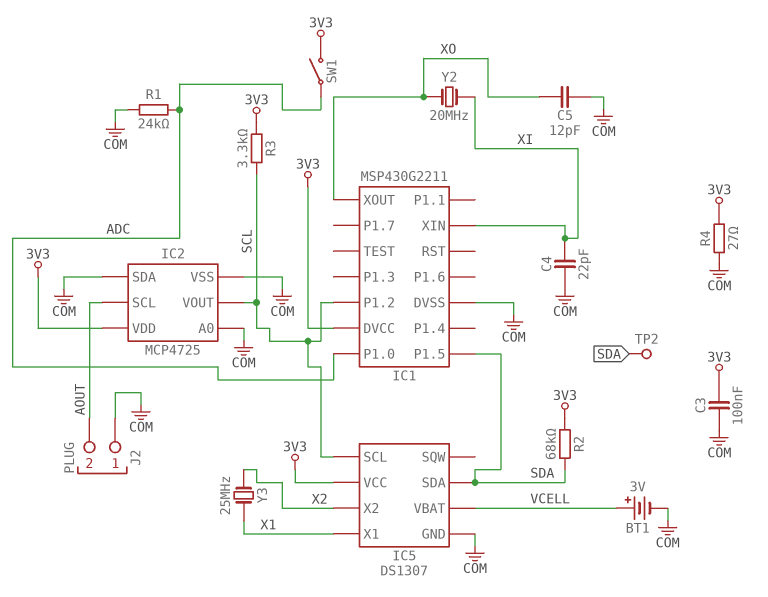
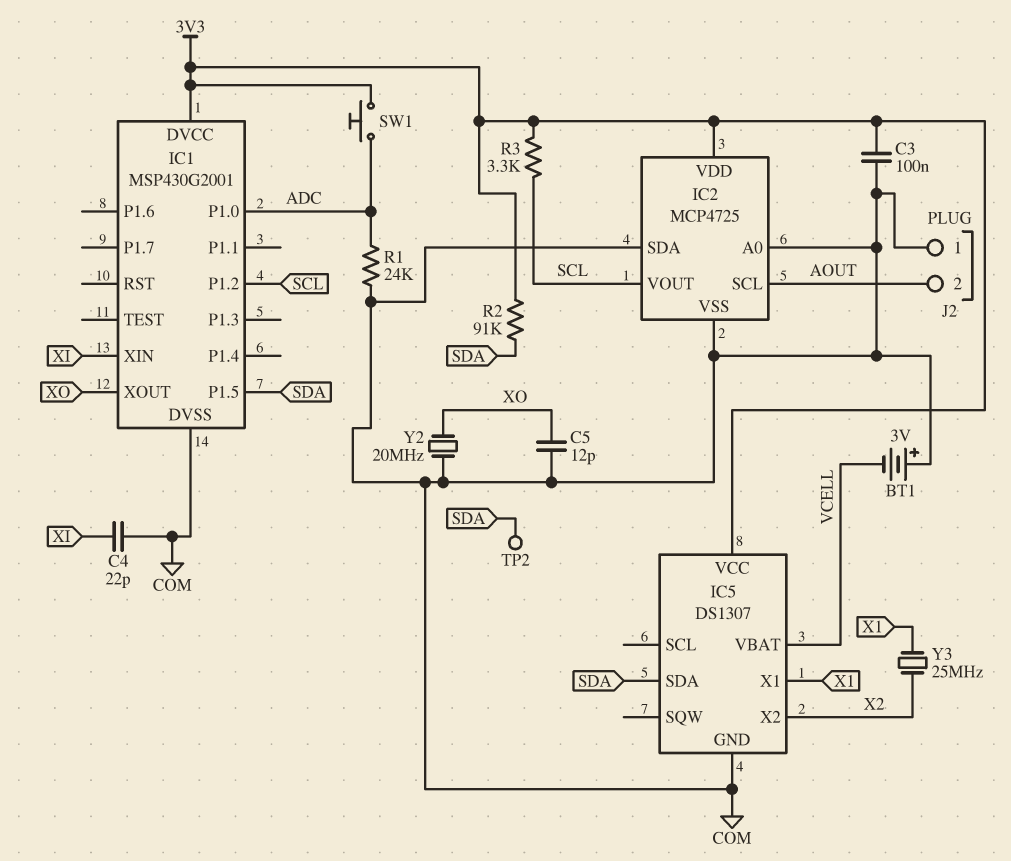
BT1: 3V (plus VCELL, minus COM) -> 3V (plus COM, minus VCELL)
IC1: MSP430G2211 -> MSP430G2001
IC5 pin SCL: SCL -> none
R2: 68k (3V3, SDA) -> 91k (3V3, SDA)
R4: 27 (3V3, COM) -> none
SW1: switch (3V3, ADC) -> button (3V3, ADC)
Y2: 20MHz (XI, XO) -> 20MHz (COM, XO)

